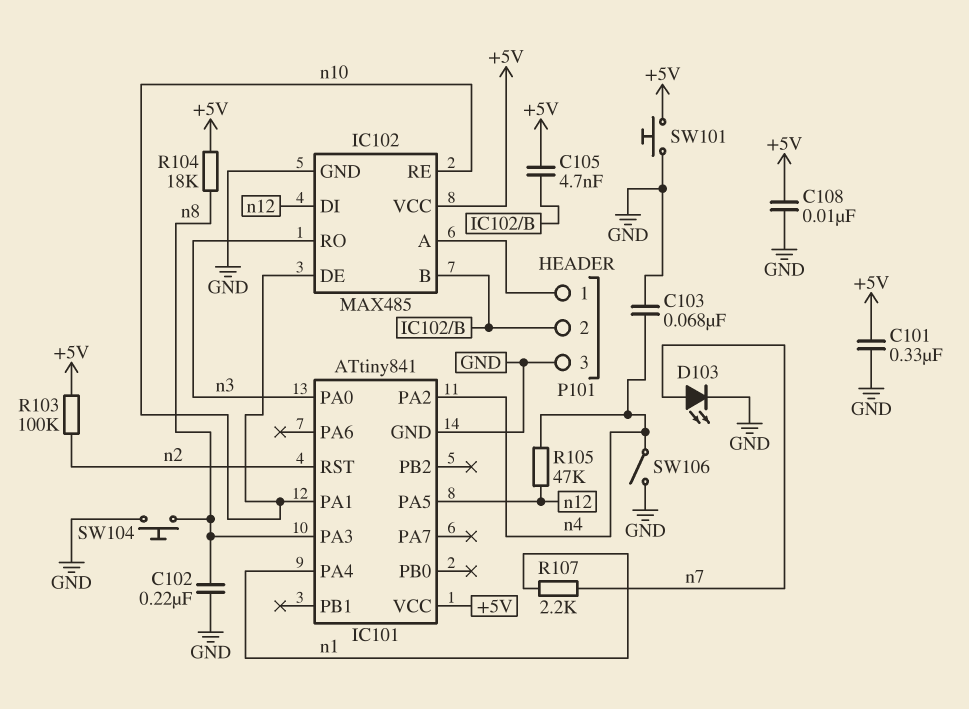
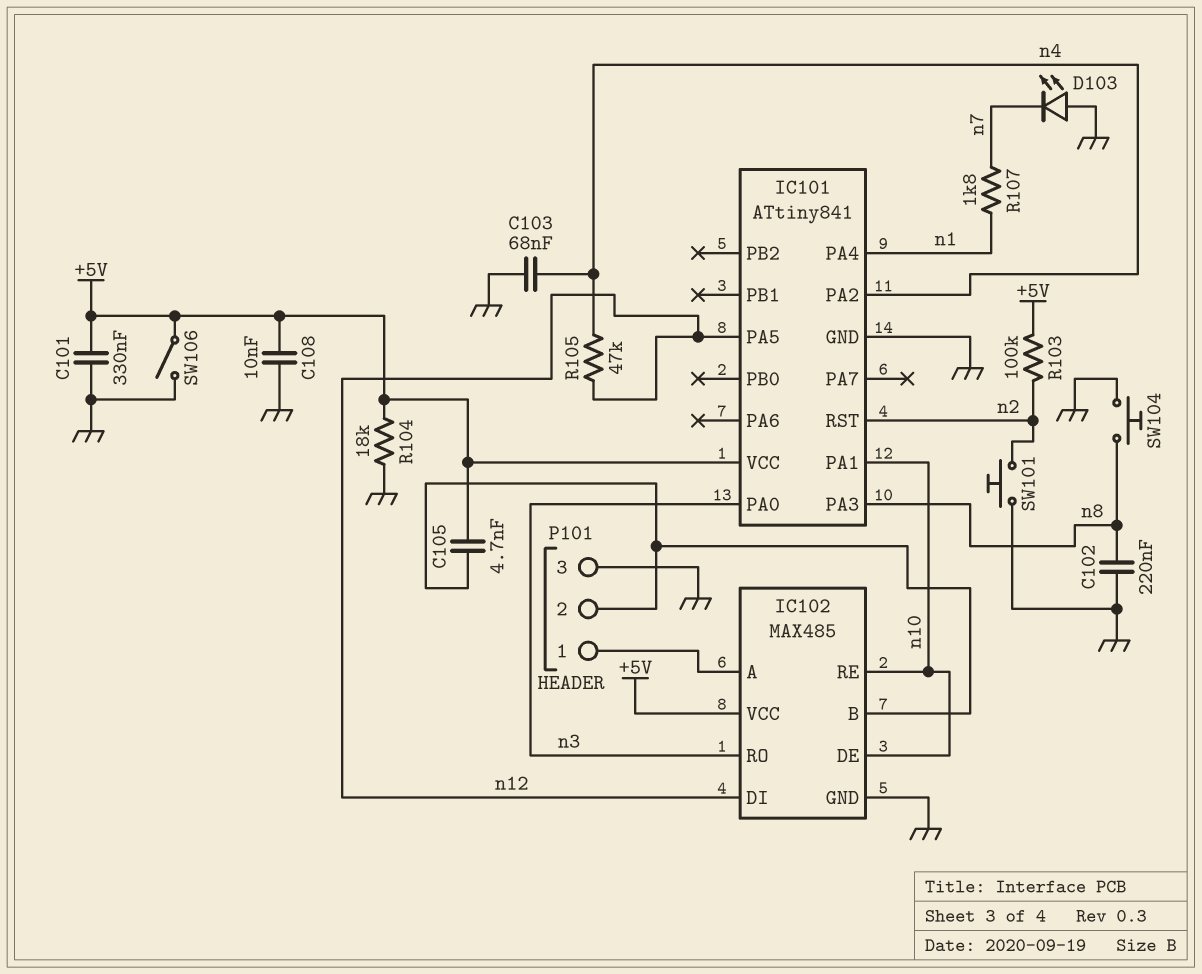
D103: LED (A n7, K GND) -> LED (A GND, K n7)
R104: 18k (+5V, n8) -> 18k (+5V, GND)
R107: 2.2k (n1, n7) -> 1.8k (n1, n7)
SW101: button (+5V, GND) -> button (GND, n2)
SW106: switch (GND, n4) -> switch (+5V, GND)

